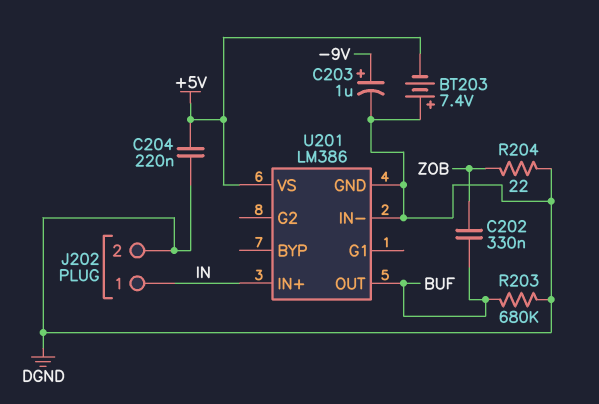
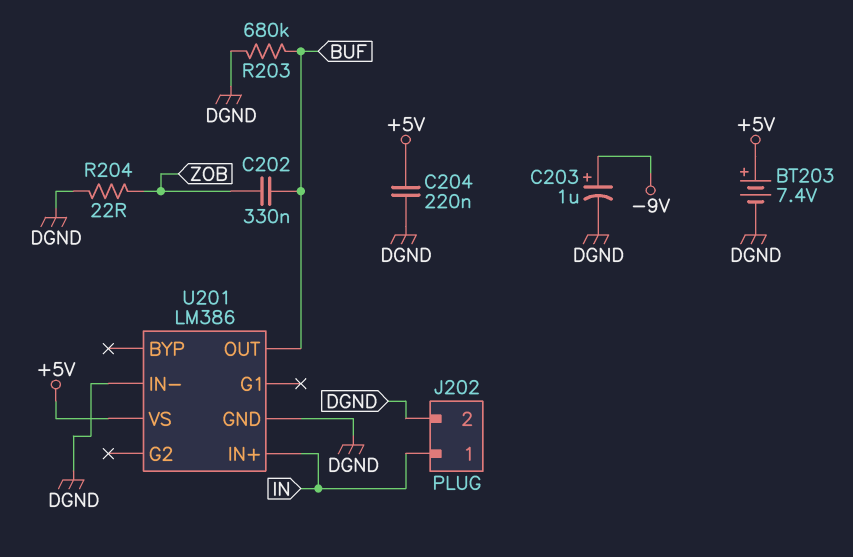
BT203: 7.4V (plus DGND, minus +5V) -> 7.4V (plus +5V, minus DGND)

